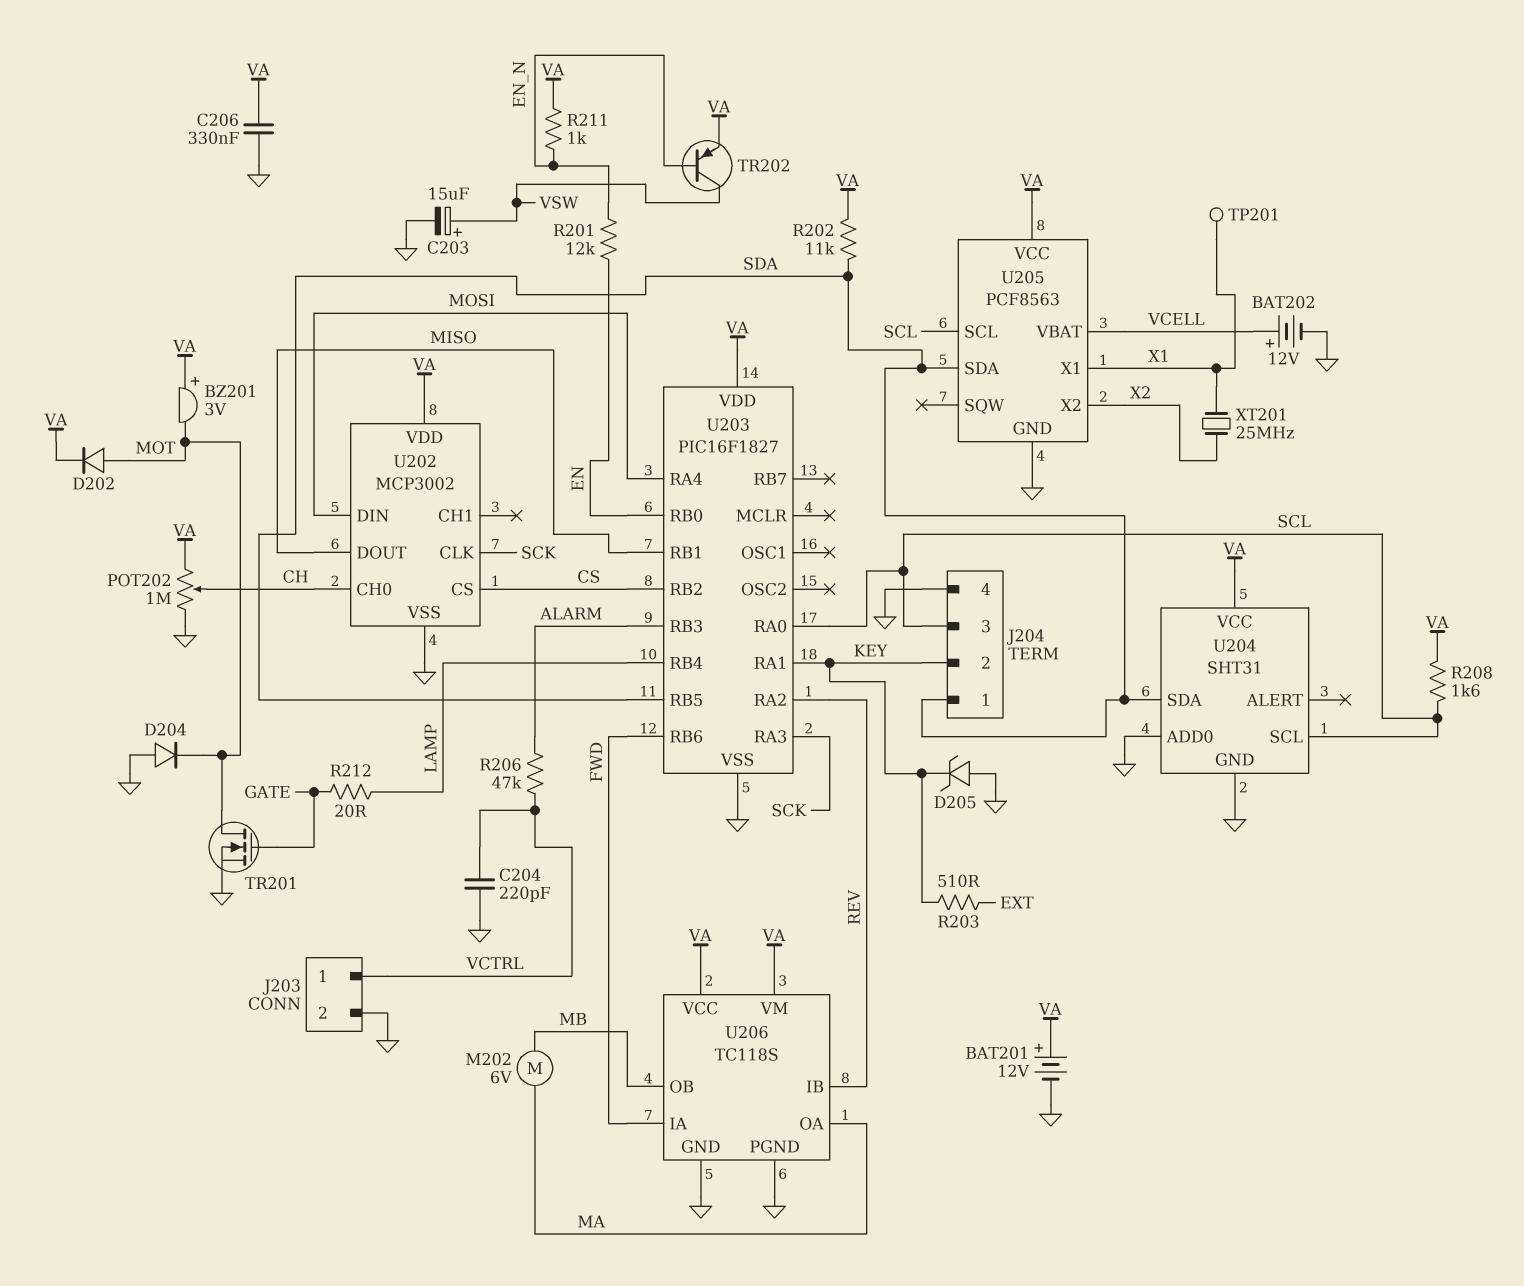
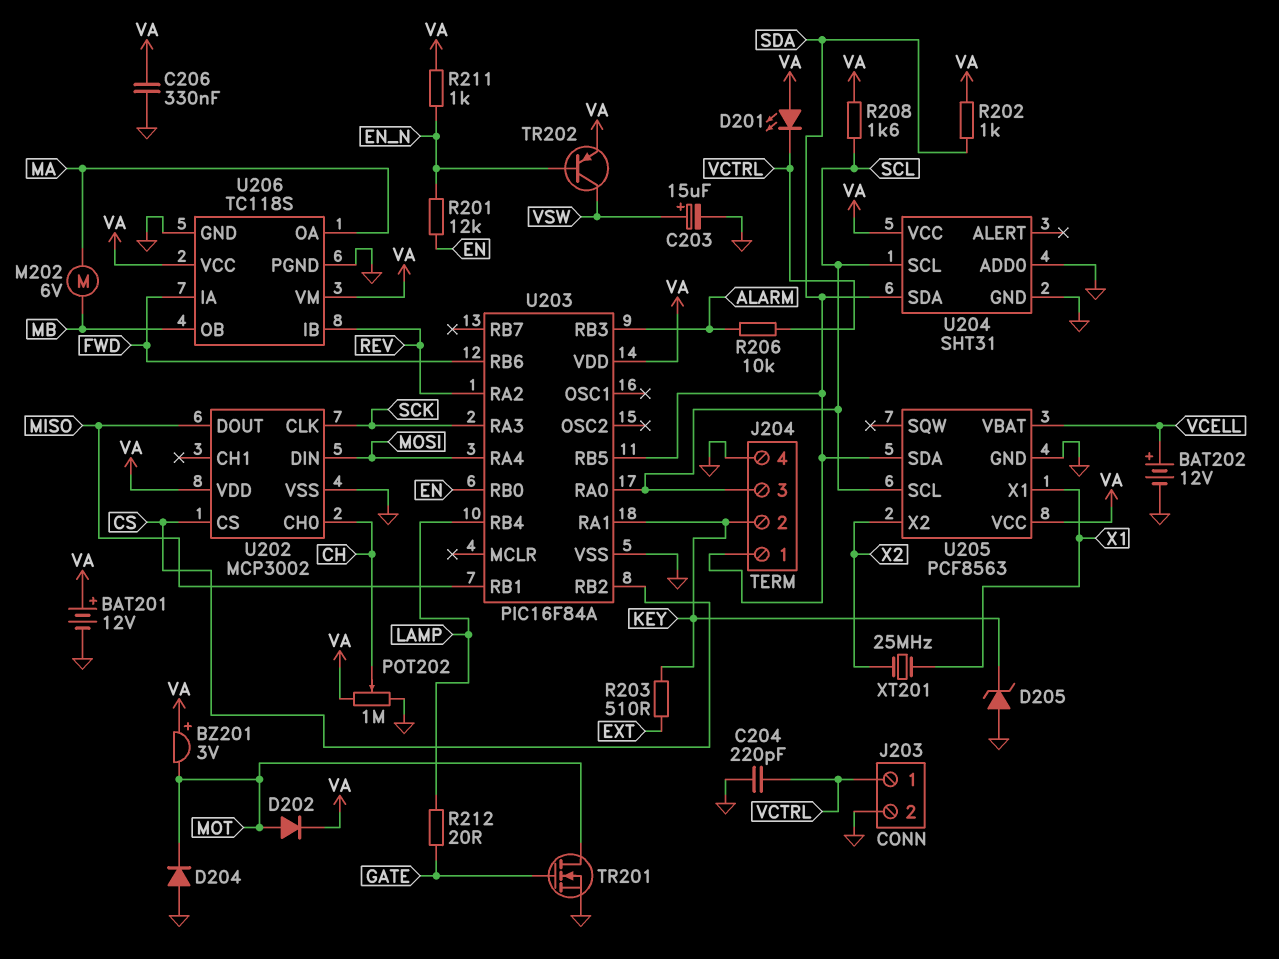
D201: none -> LED (A VA, K VCTRL)
R202: 11k (SDA, VA) -> 1k (SDA, VA)
R206: 47k (ALARM, VCTRL) -> 10k (ALARM, VCTRL)
TP201: test point (X1) -> none
U203: PIC16F1827 -> PIC16F84A

